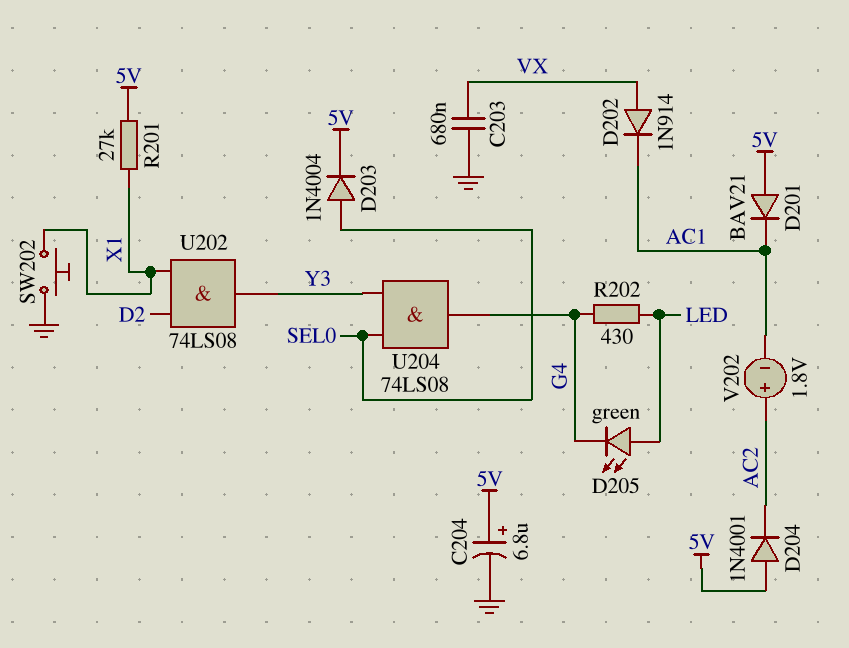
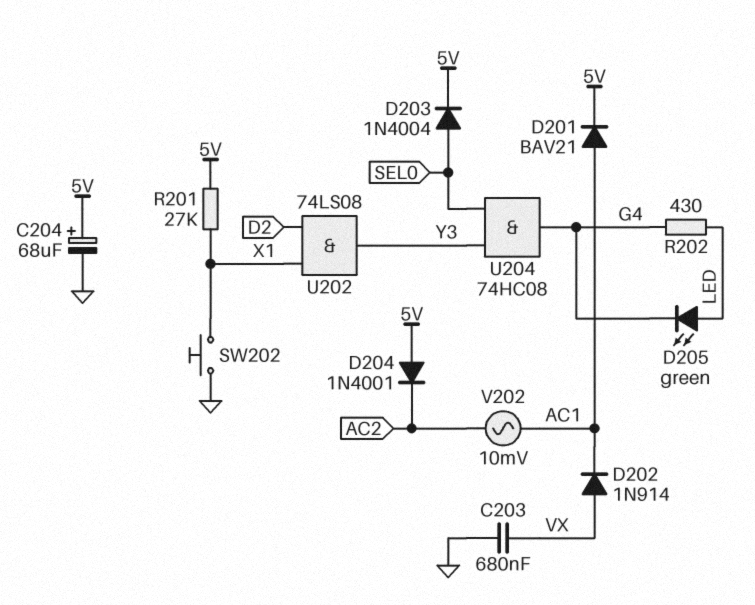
C204: 6.8uF (plus 5V, minus GND) -> 68uF (plus 5V, minus GND)
D201: diode BAV21 (A 5V, K AC1) -> diode BAV21 (A AC1, K 5V)
U204: AND 74LS08 (in SEL0, in Y3, out G4) -> AND 74HC08 (in SEL0, in Y3, out G4)
V202: 1.8V (plus AC2, minus AC1) -> AC 10mV (AC1, AC2)

